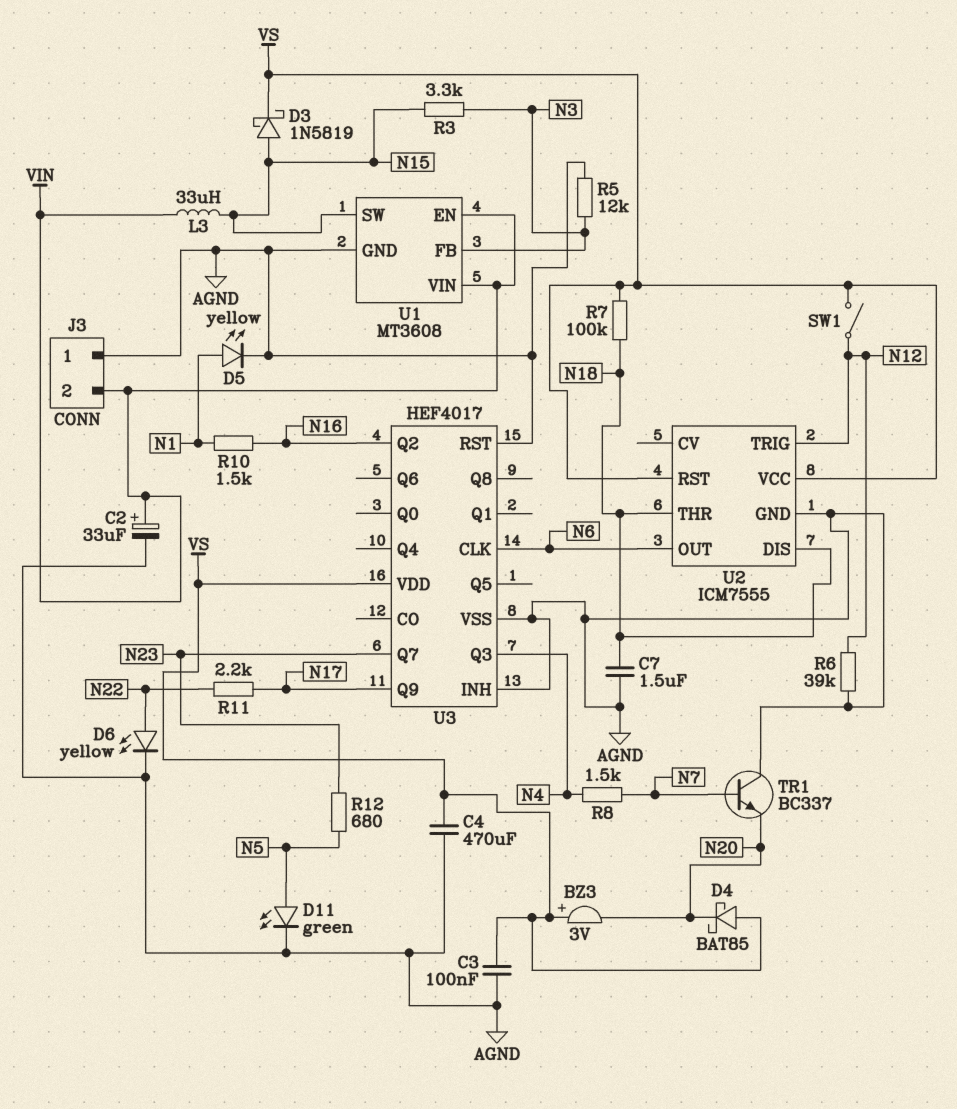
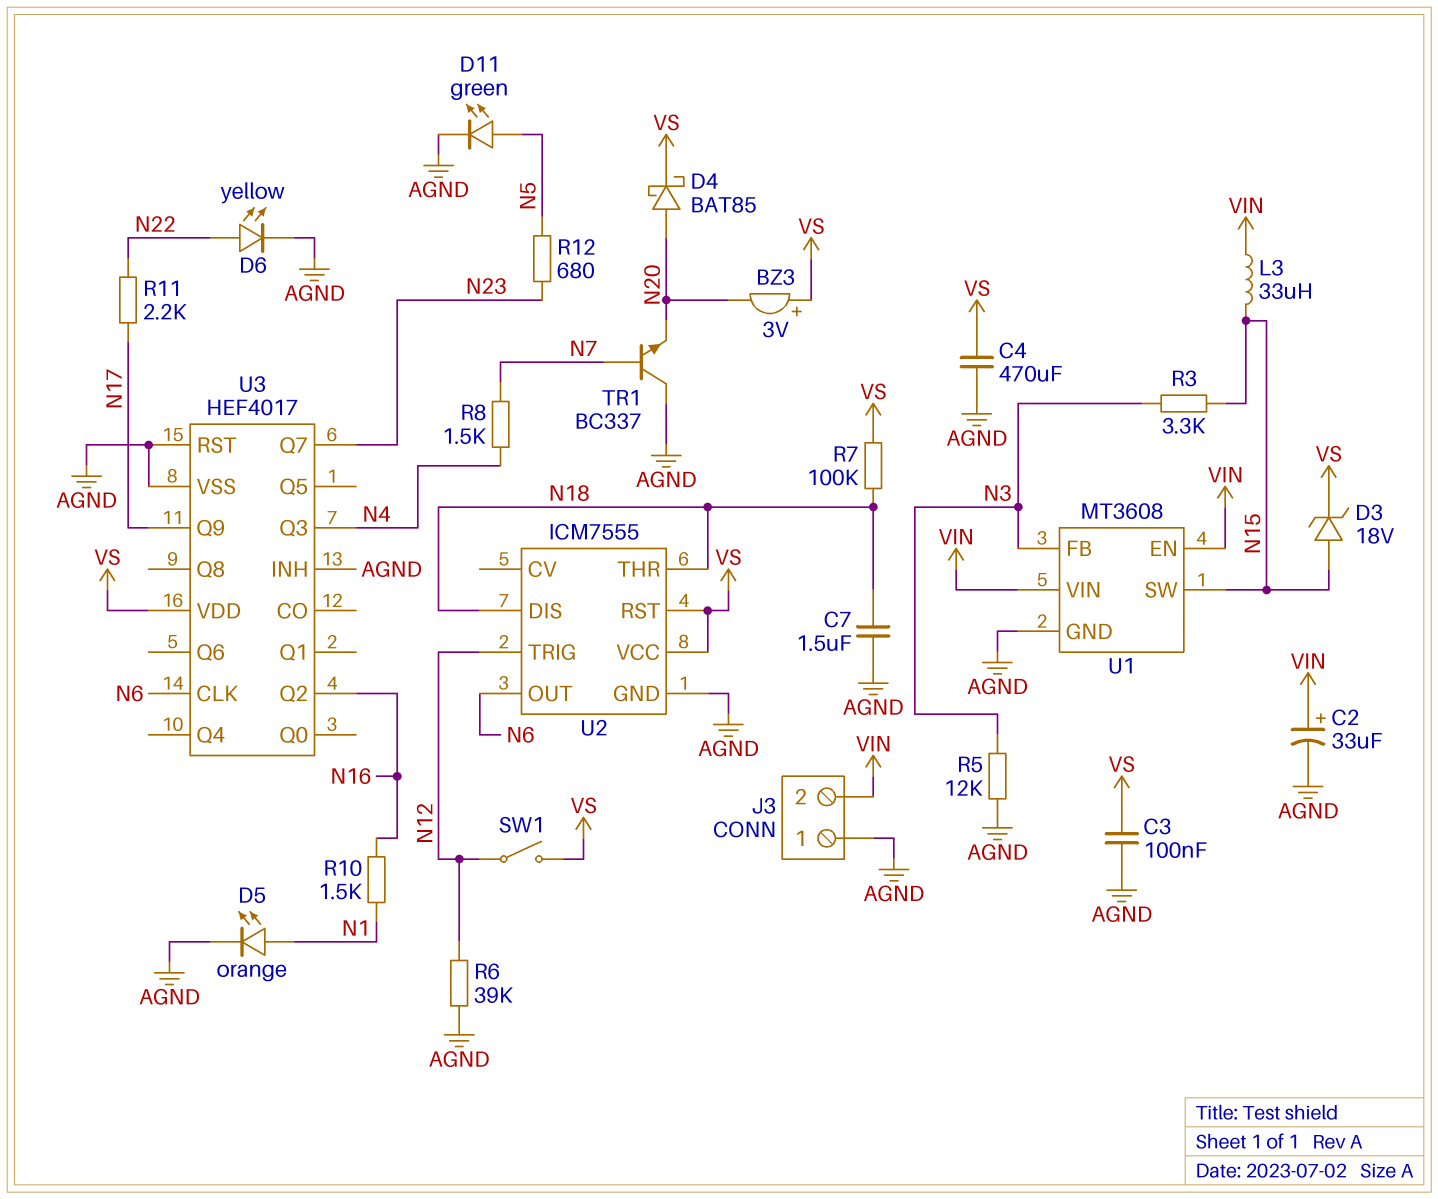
D3: schottky 1N5819 (A N15, K VS) -> zener 18V (A N15, K VS)
D4: schottky BAT85 (A VS, K N20) -> schottky BAT85 (A N20, K VS)
D5: LED yellow (A N1, K AGND) -> LED orange (A N1, K AGND)

